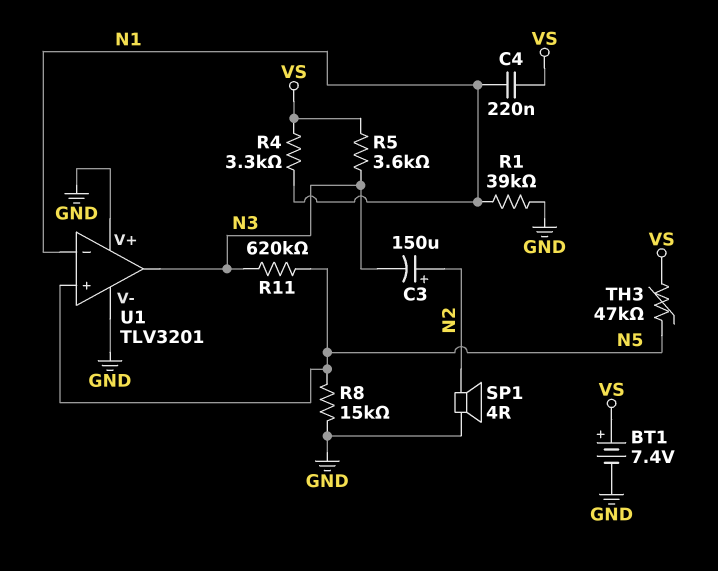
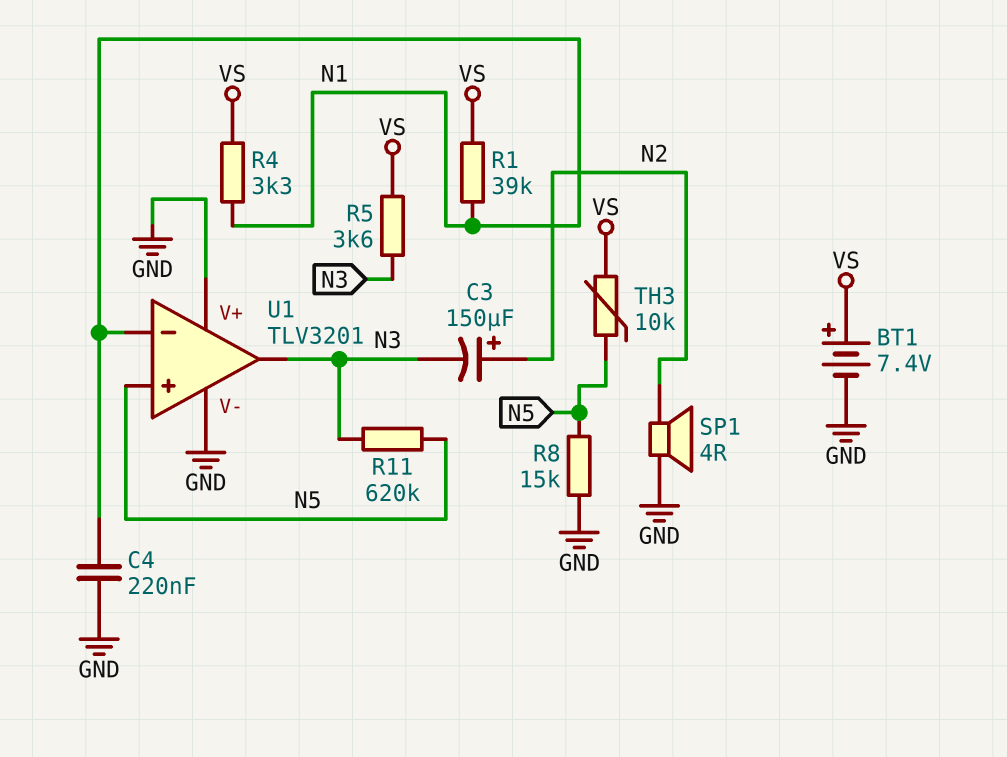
C4: 220nF (N1, VS) -> 220nF (GND, N1)
R1: 39k (GND, N1) -> 39k (N1, VS)
TH3: 47k (N5, VS) -> 10k (N5, VS)

